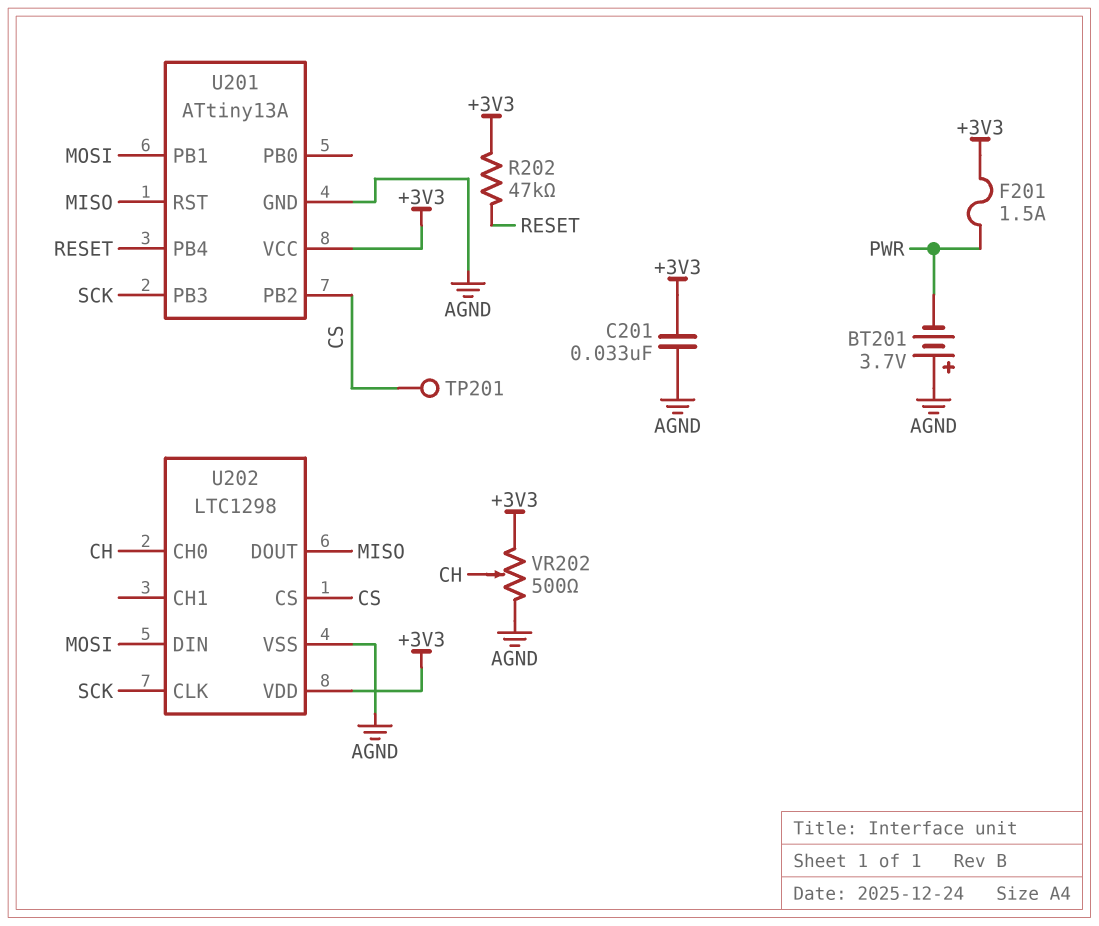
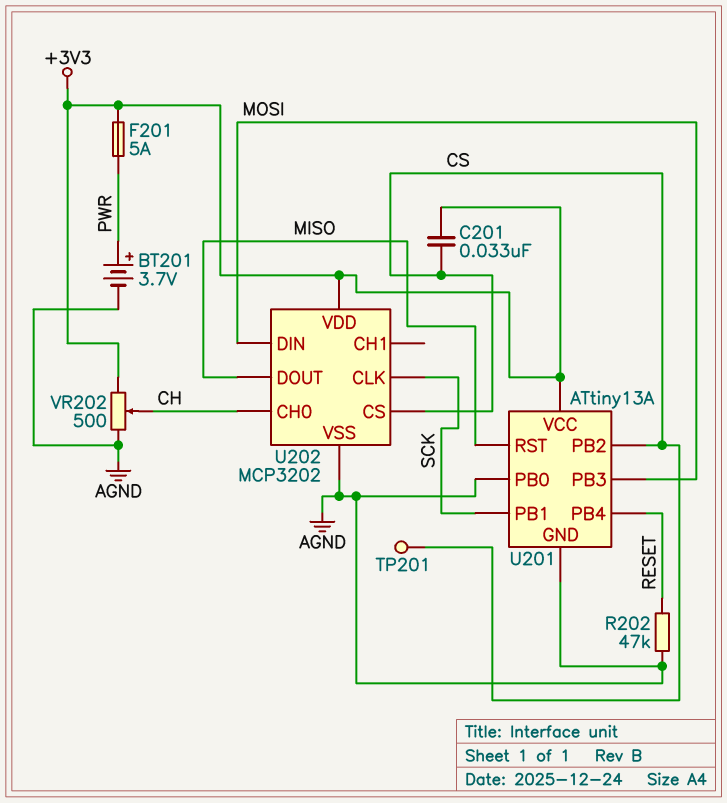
BT201: 3.7V (plus AGND, minus PWR) -> 3.7V (plus PWR, minus AGND)
C201: 33nF (+3V3, AGND) -> 33nF (+3V3, CS)
F201: 1.5A (+3V3, PWR) -> 5A (+3V3, PWR)
R202: 47k (+3V3, RESET) -> 47k (AGND, RESET)
U201 pin PB0: none -> AGND
U201 pin PB1: MOSI -> SCK
U201 pin PB3: SCK -> MOSI
U202: LTC1298 -> MCP3202

